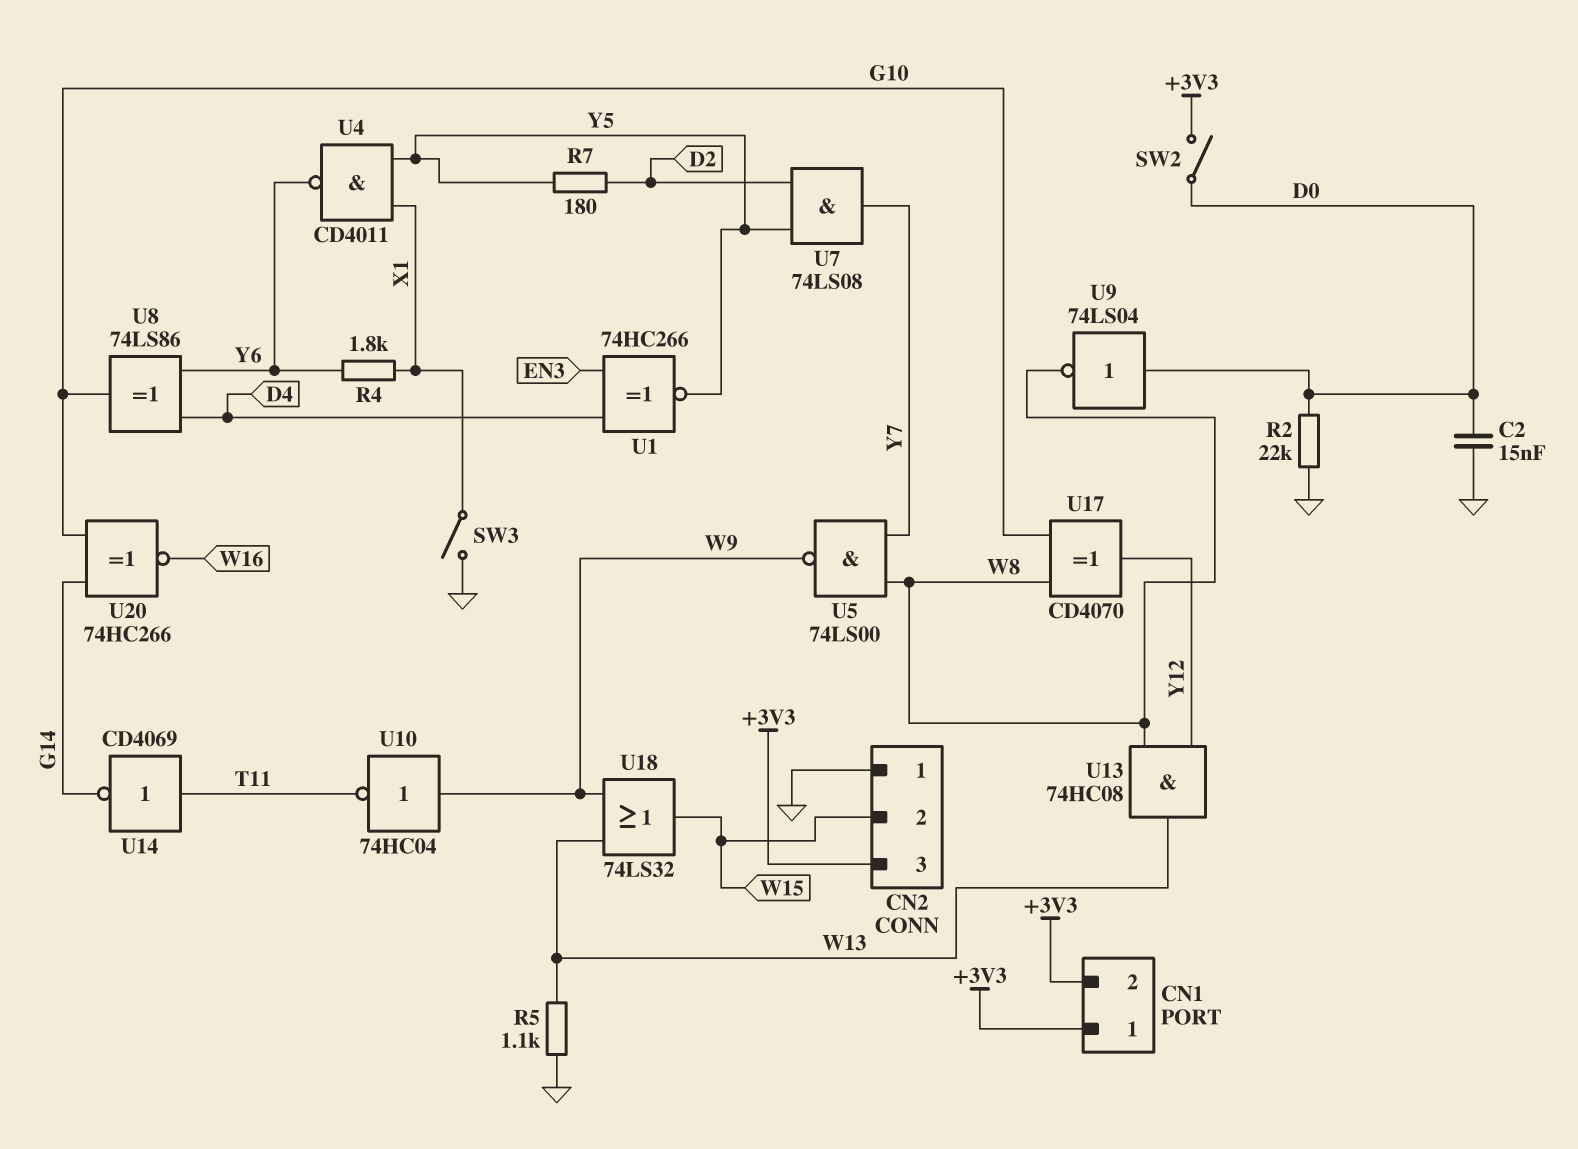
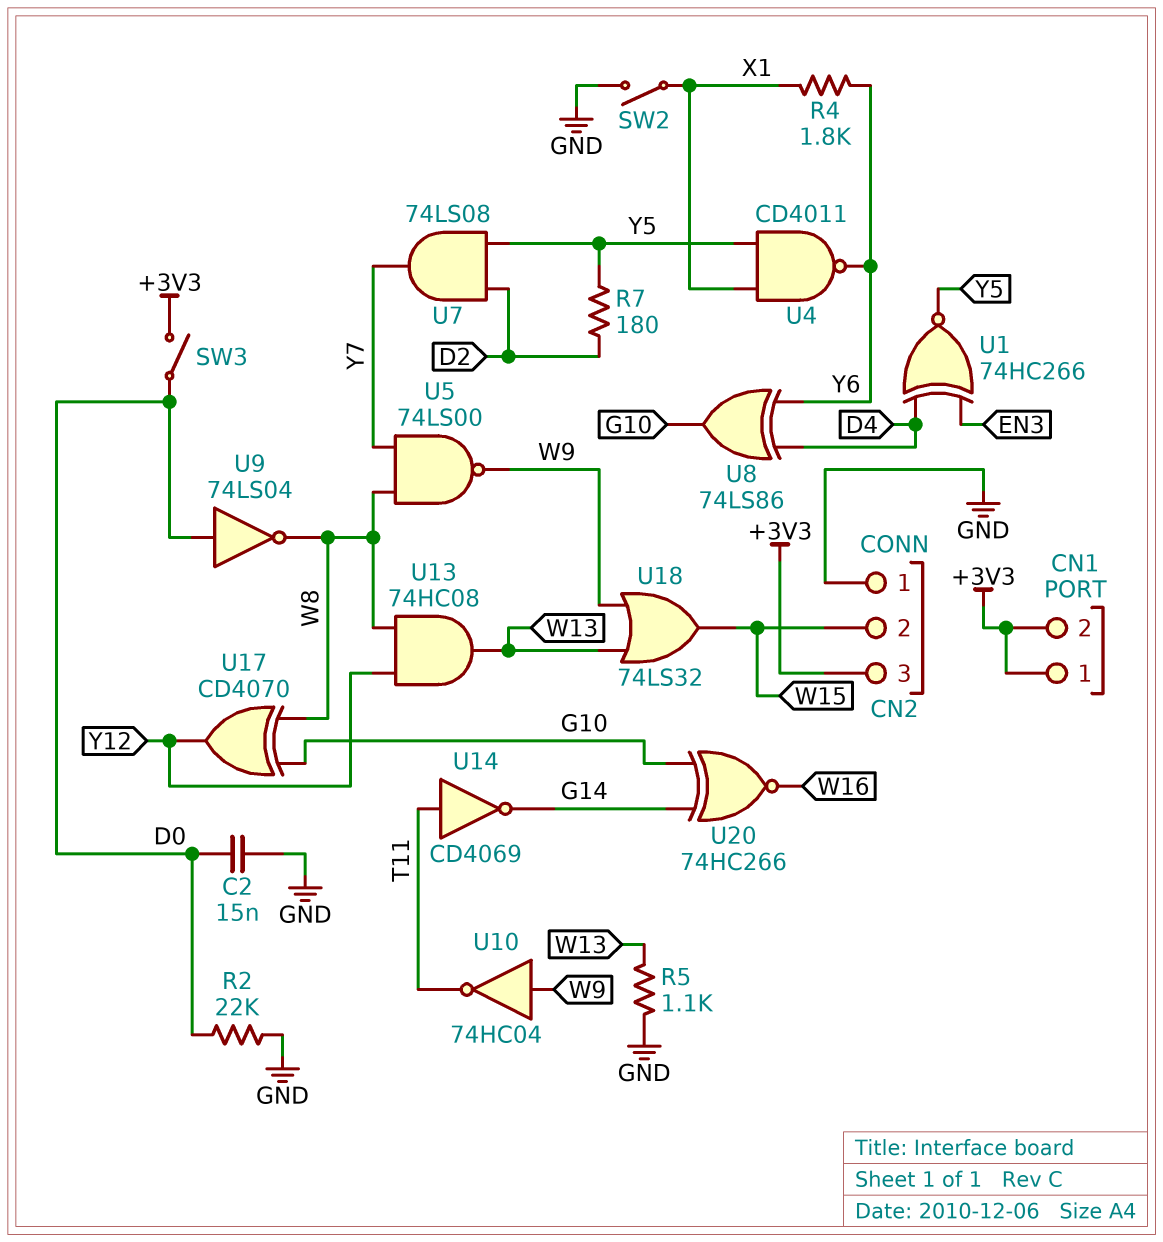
SW2: switch (+3V3, D0) -> switch (GND, X1)
SW3: switch (GND, X1) -> switch (+3V3, D0)

